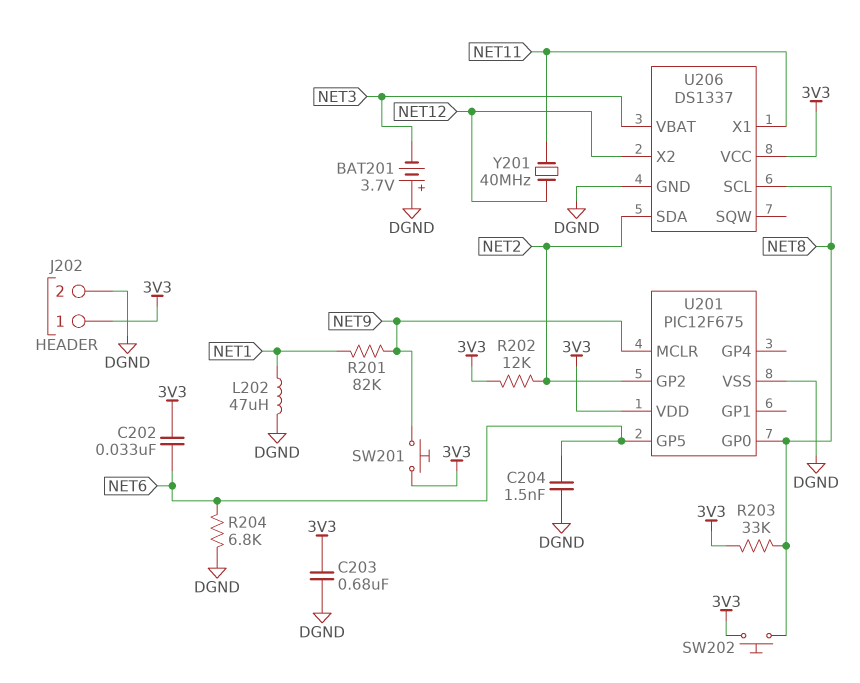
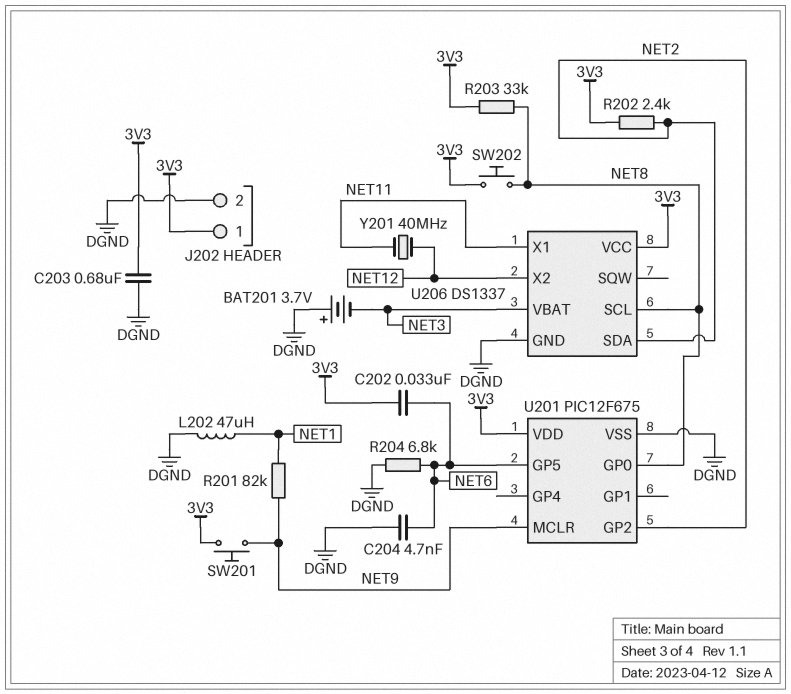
C204: 1.5nF (DGND, NET6) -> 4.7nF (DGND, NET6)
R202: 12k (3V3, NET2) -> 2.4k (3V3, NET2)

